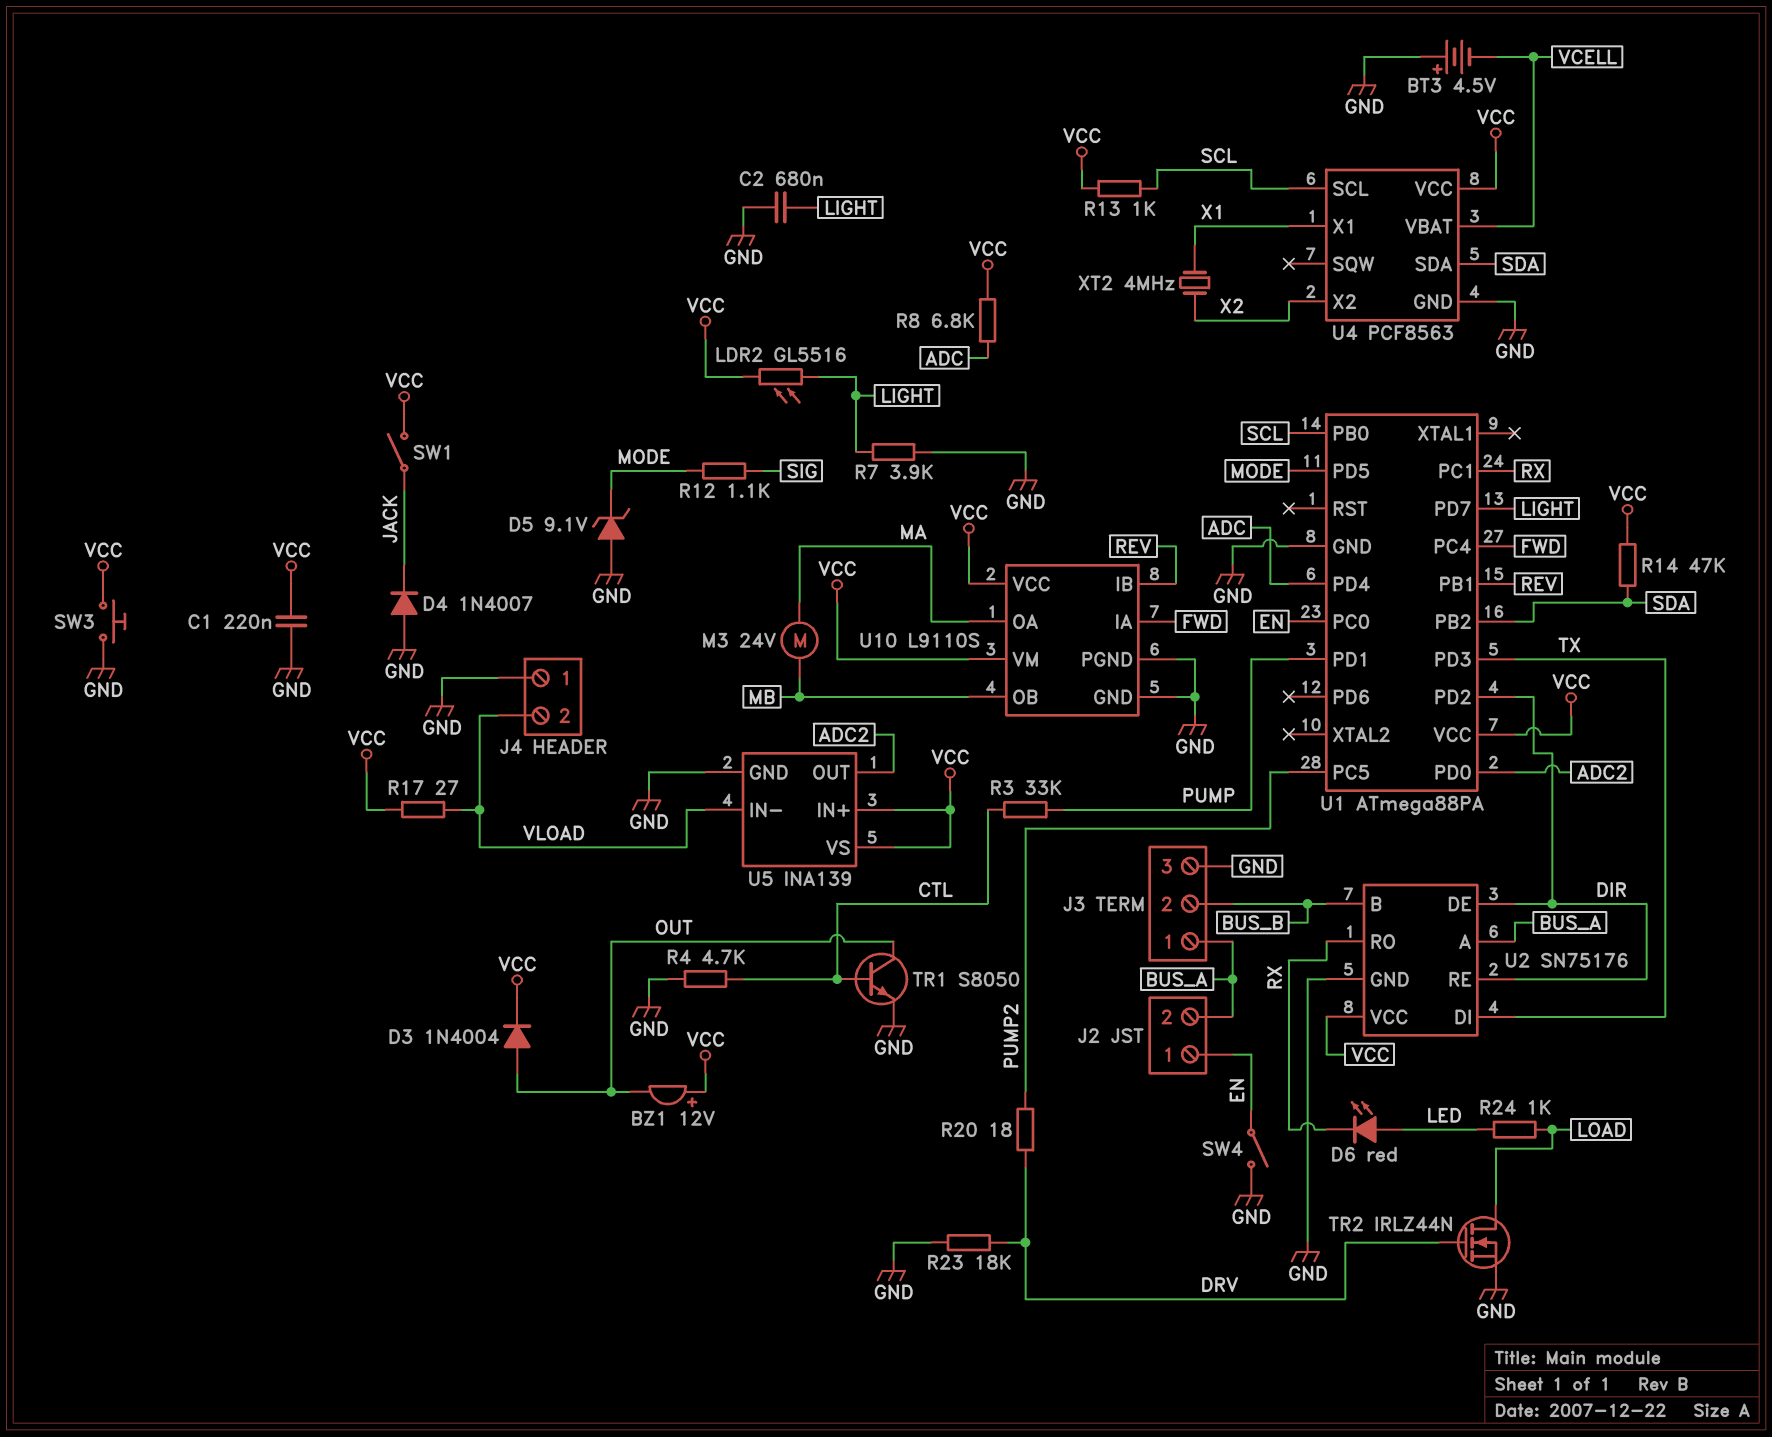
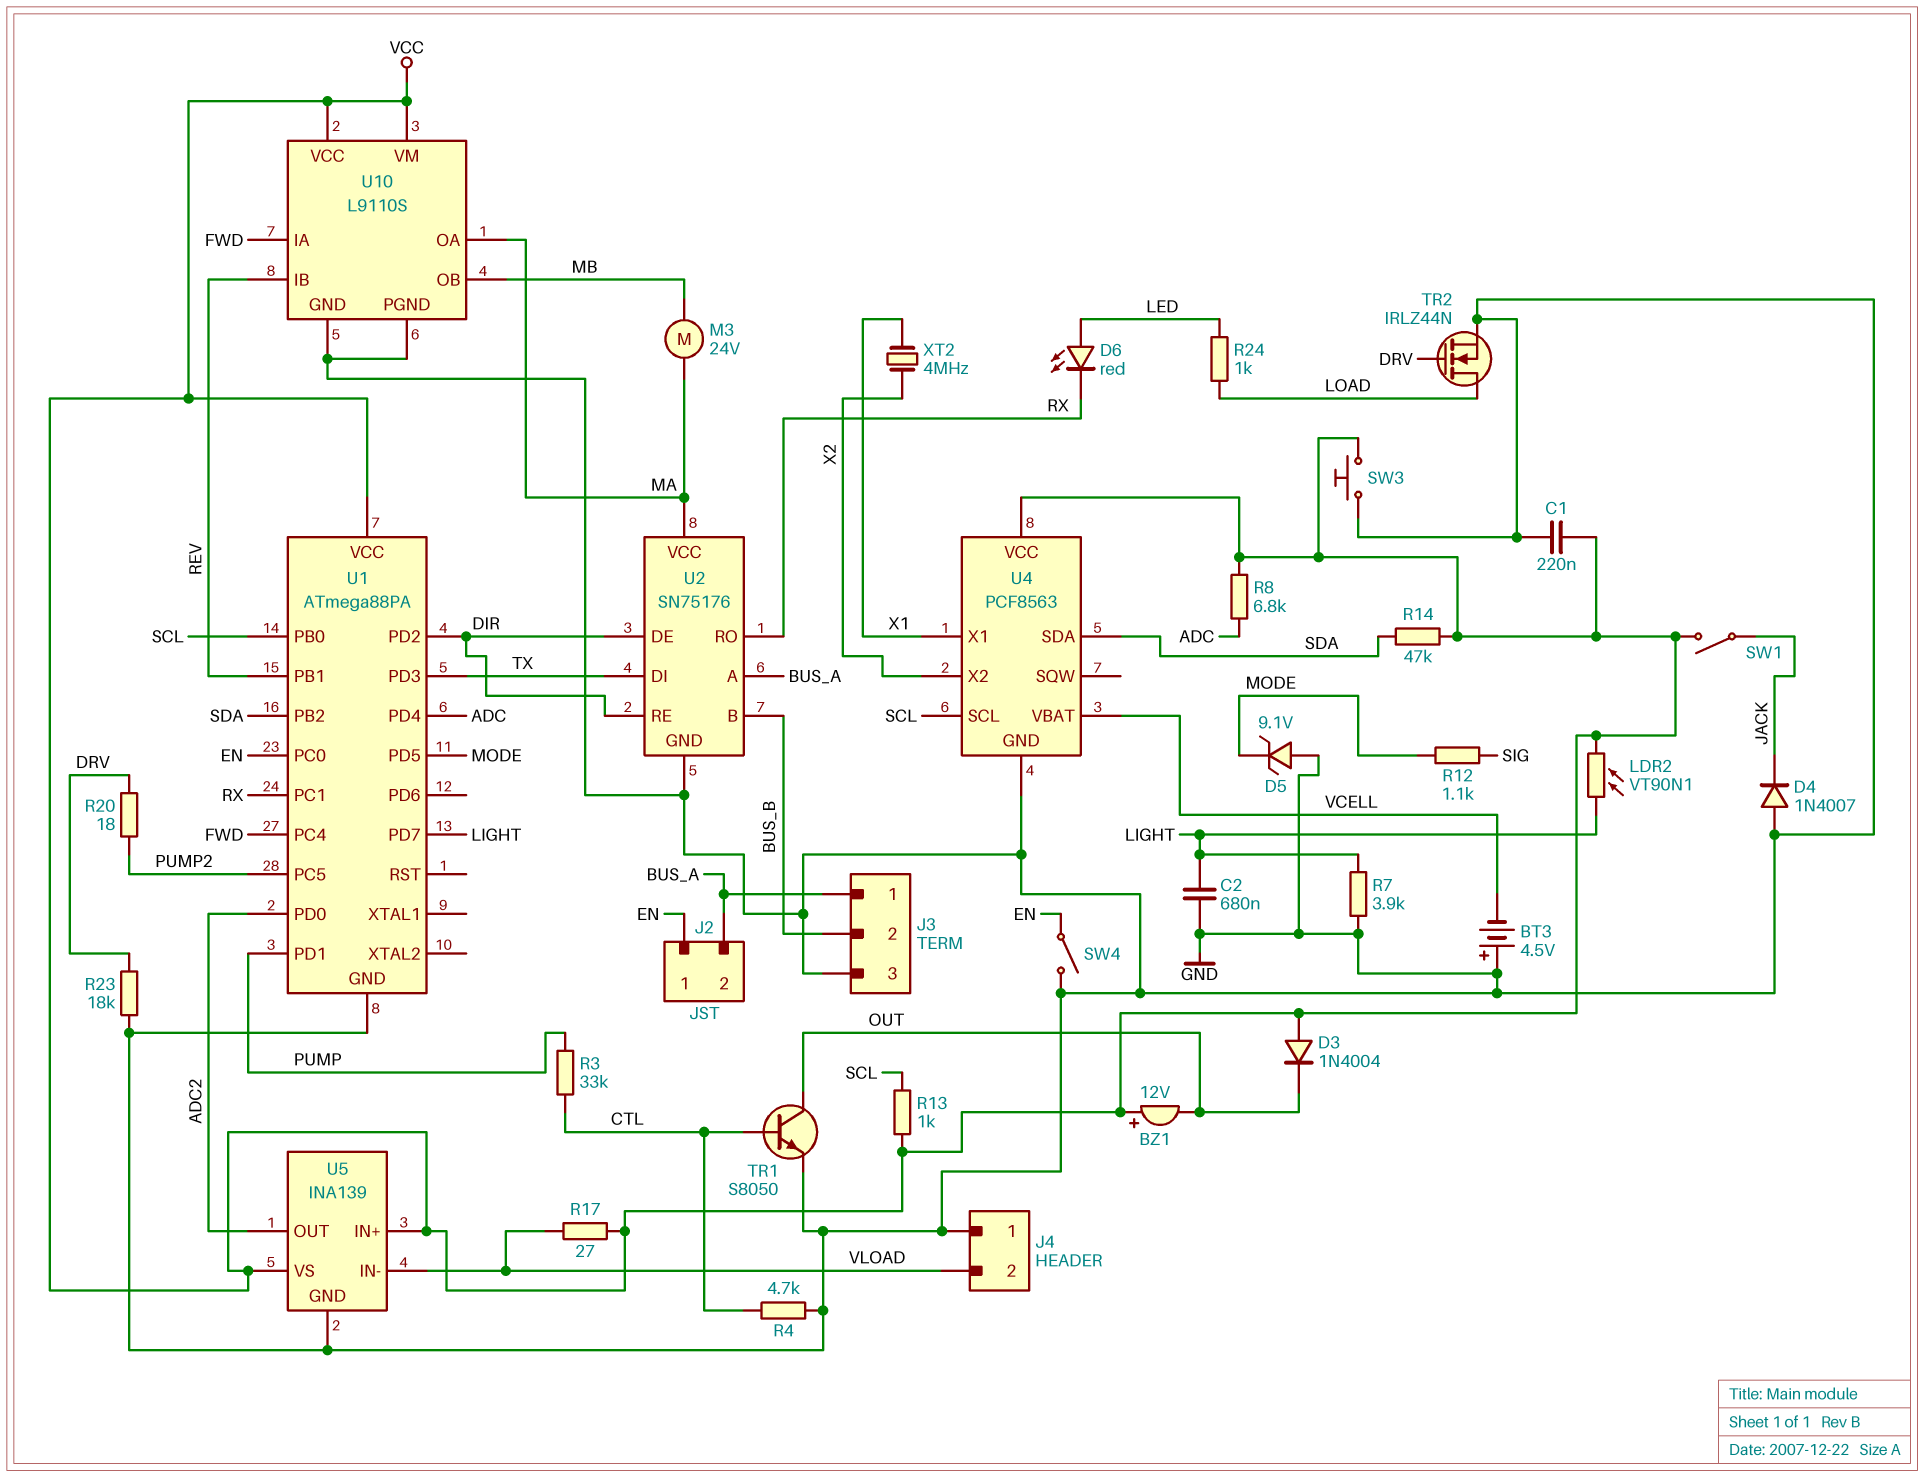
D3: diode 1N4004 (A OUT, K VCC) -> diode 1N4004 (A VCC, K OUT)
LDR2: GL5516 (LIGHT, VCC) -> VT90N1 (LIGHT, VCC)
U2 pin VCC: VCC -> MA

